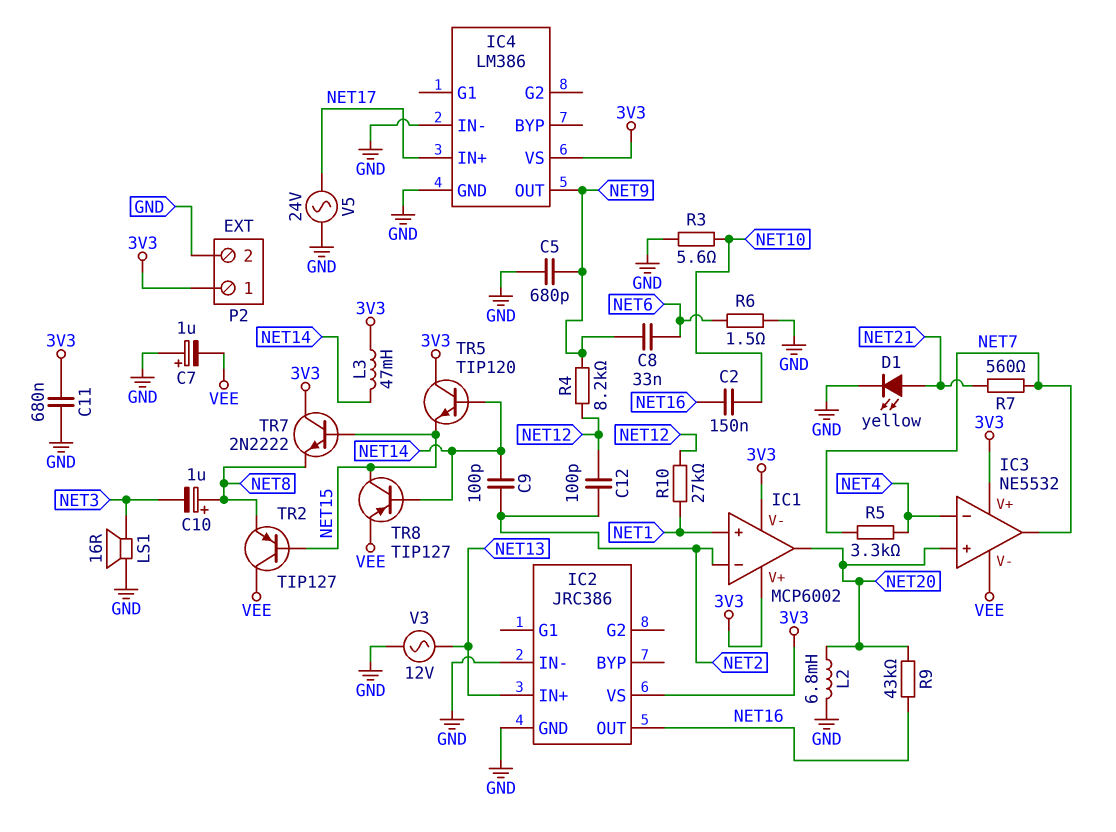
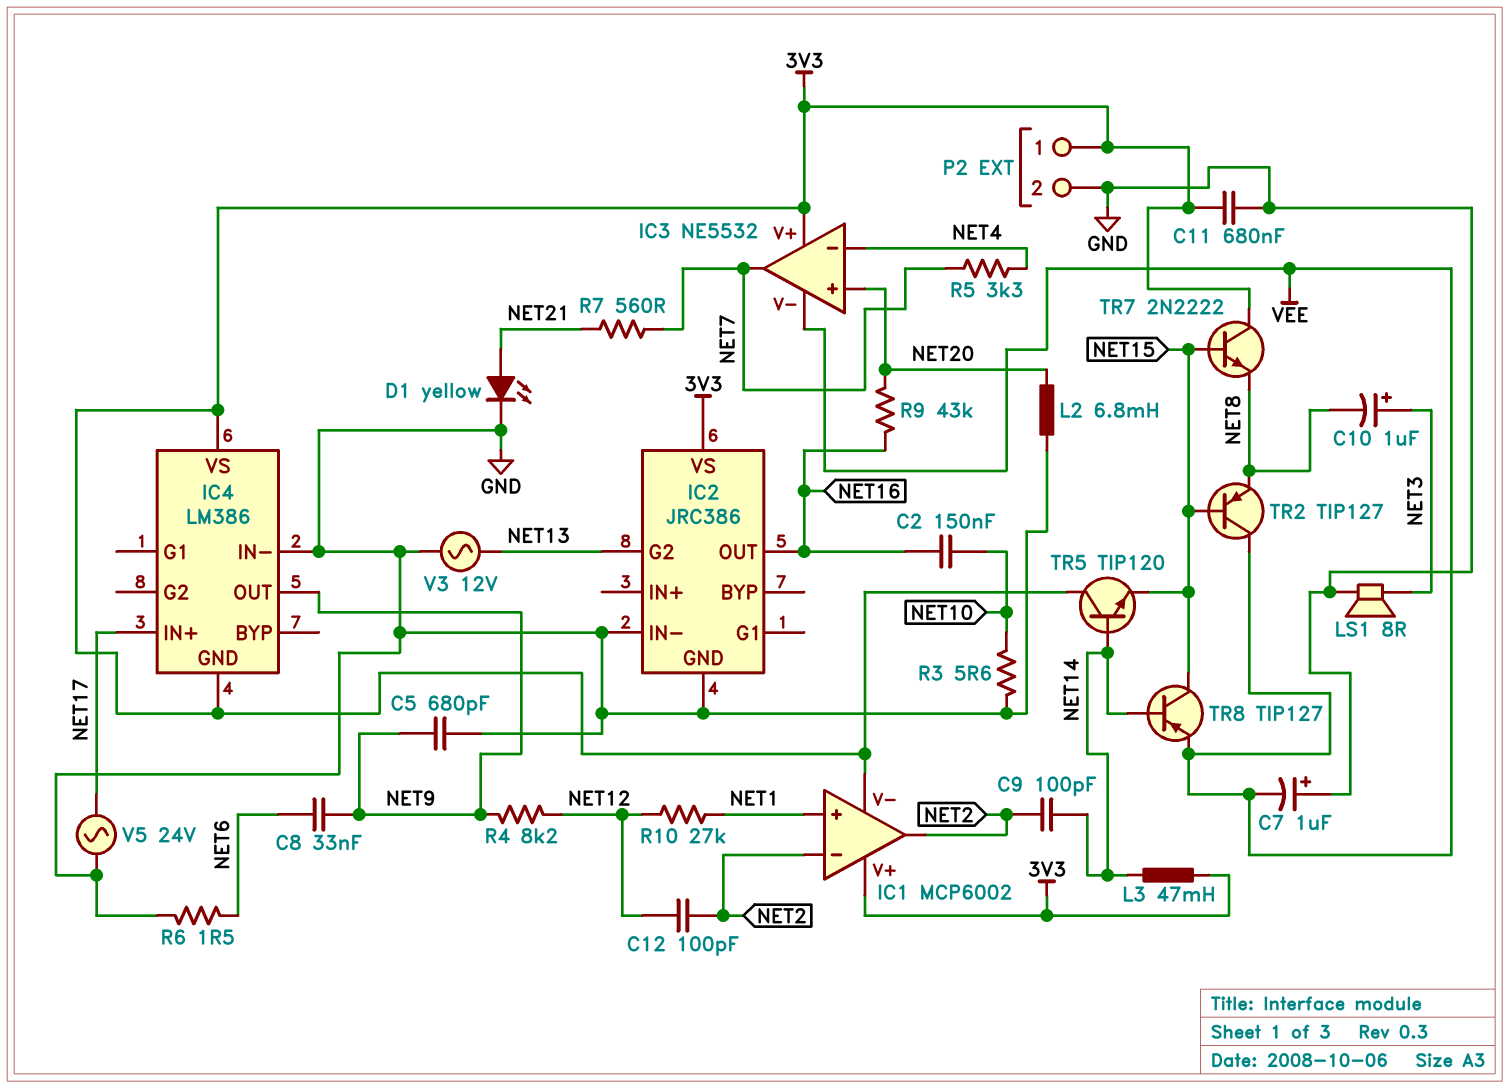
C10: 1uF (plus NET8, minus NET3) -> 1uF (plus NET3, minus NET8)
IC1 pin out: NET20 -> NET2
IC2 pin G2: none -> NET13
IC2 pin IN+: NET13 -> none
IC4 pin GND: GND -> 3V3
LS1: speaker 16R (GND, NET3) -> speaker 8R (GND, NET3)

